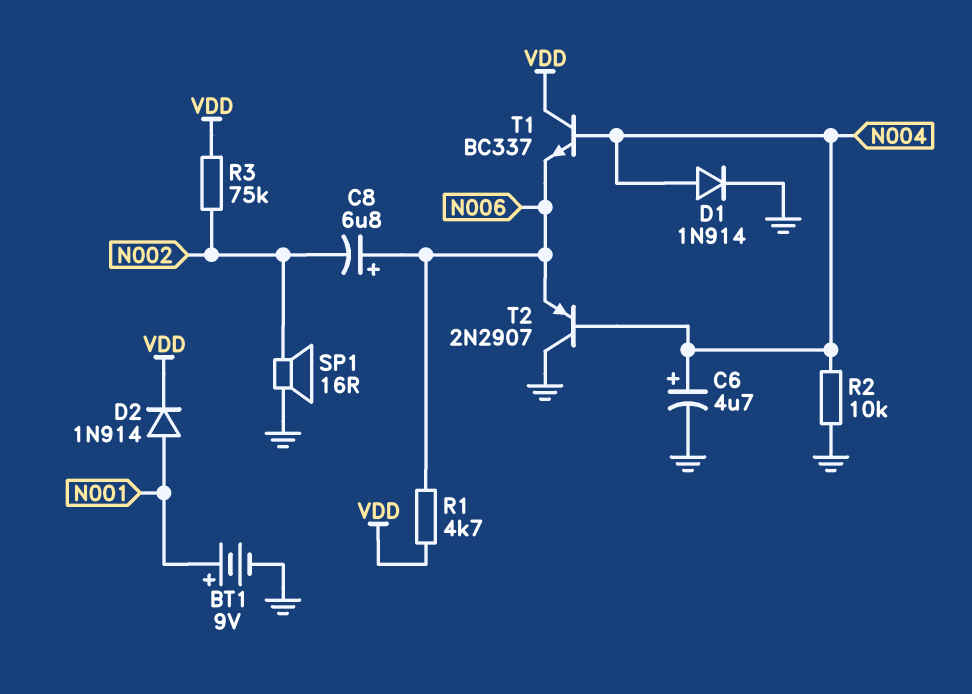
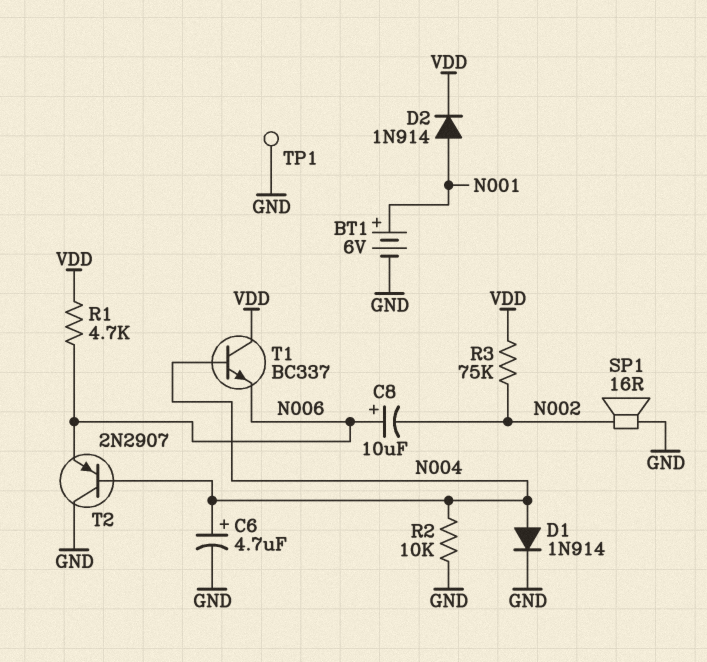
BT1: 9V (plus N001, minus GND) -> 6V (plus N001, minus GND)
C8: 6.8uF (plus N006, minus N002) -> 10uF (plus N006, minus N002)
TP1: none -> test point (GND)

